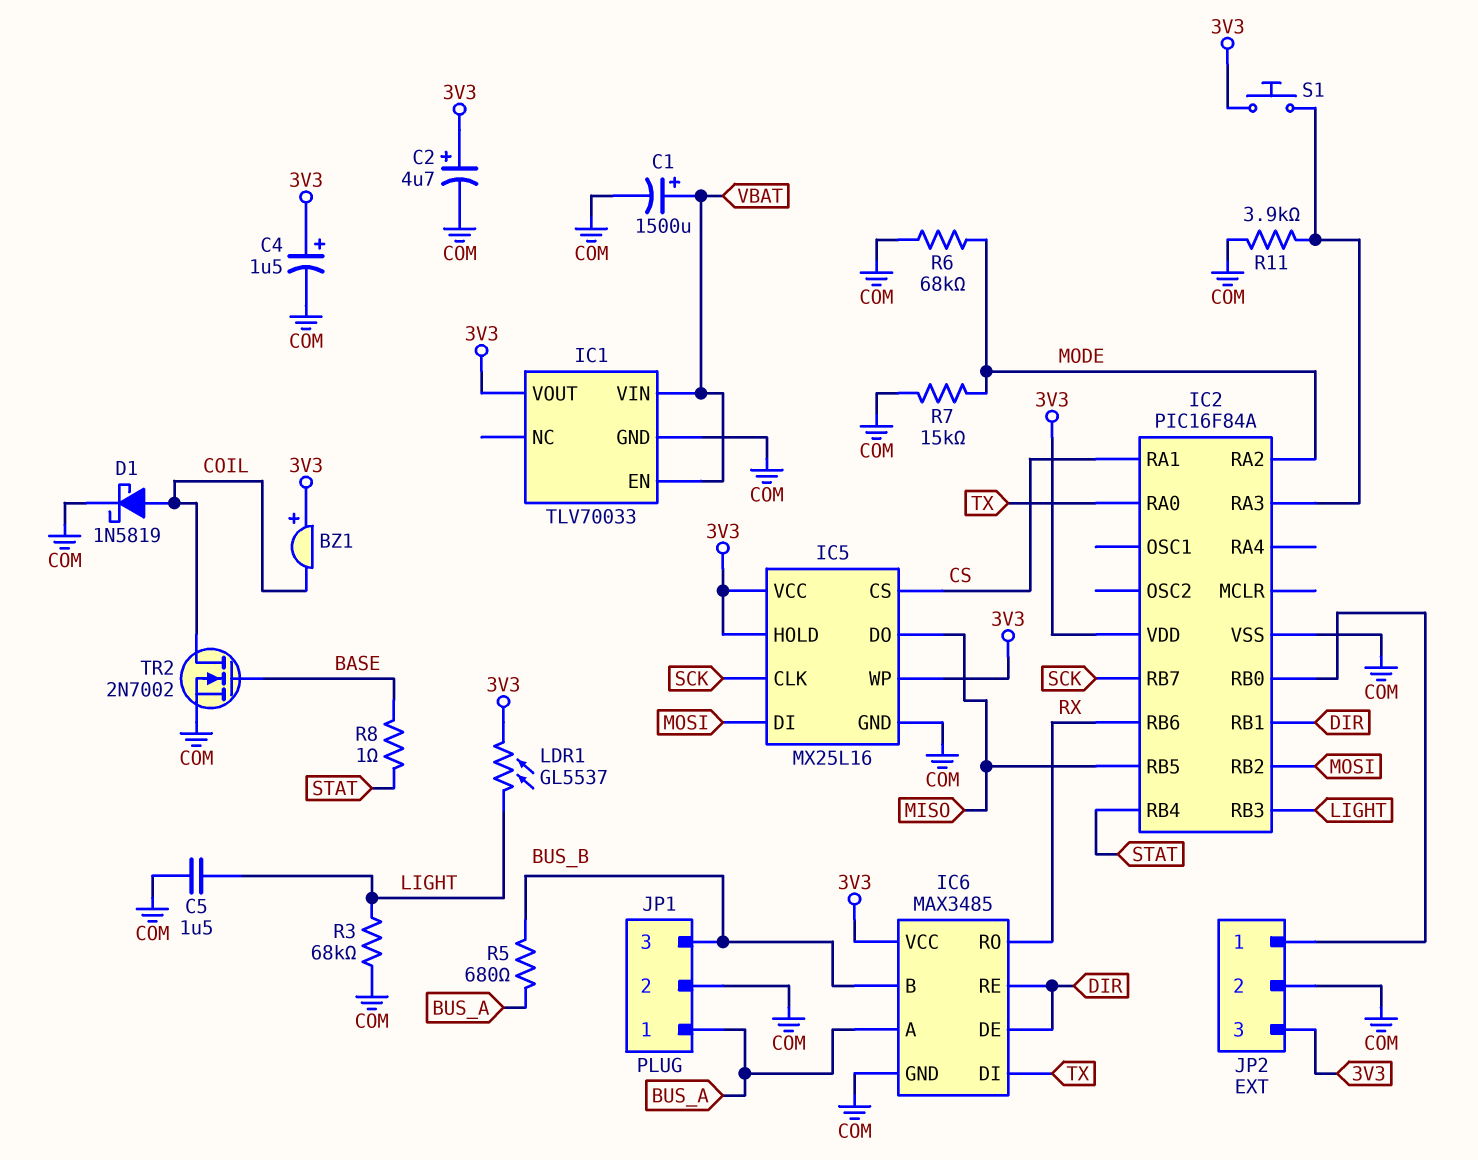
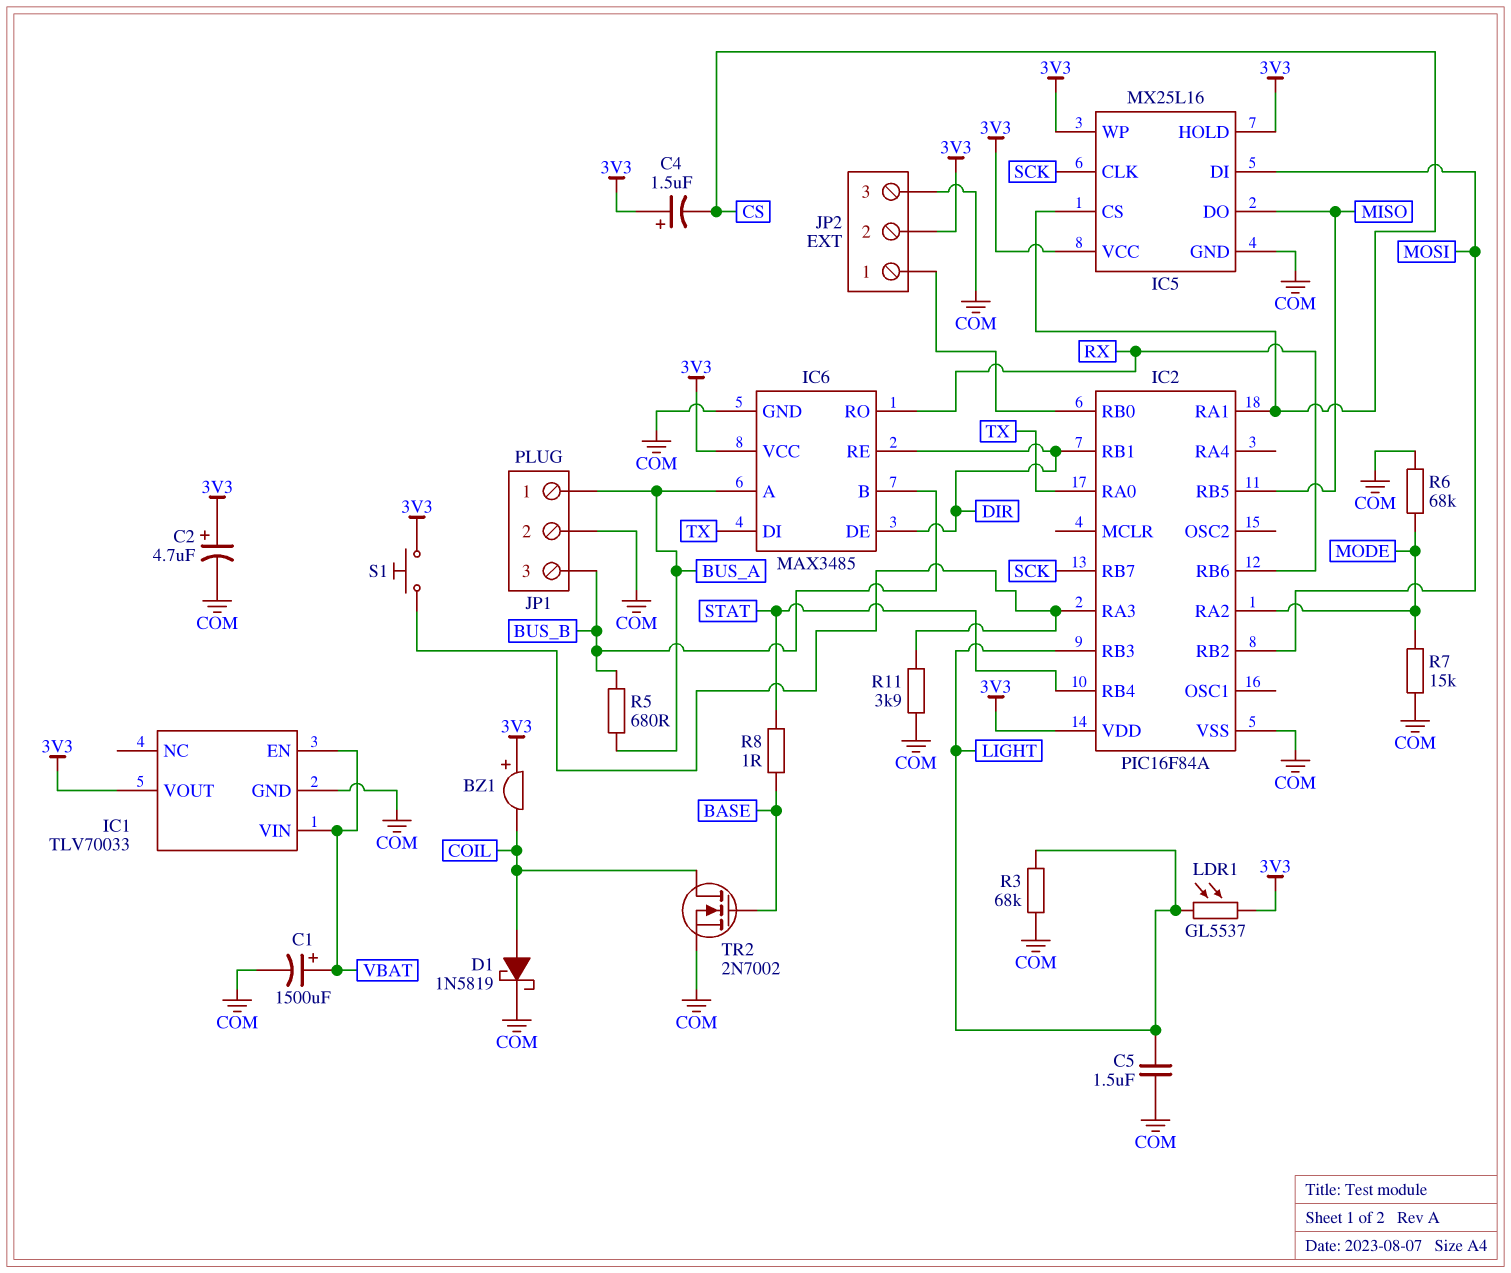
C4: 1.5uF (plus 3V3, minus COM) -> 1.5uF (plus 3V3, minus CS)
JP2 pin 2: COM -> 3V3
JP2 pin 3: 3V3 -> COM

